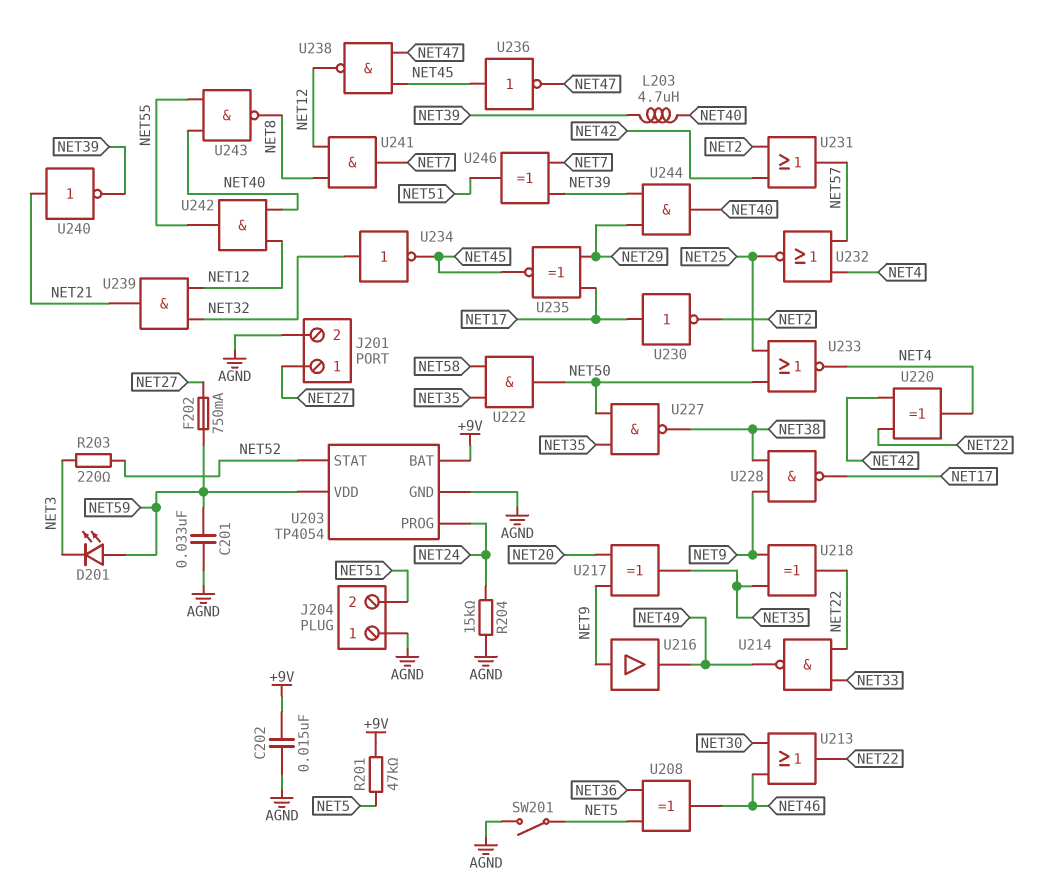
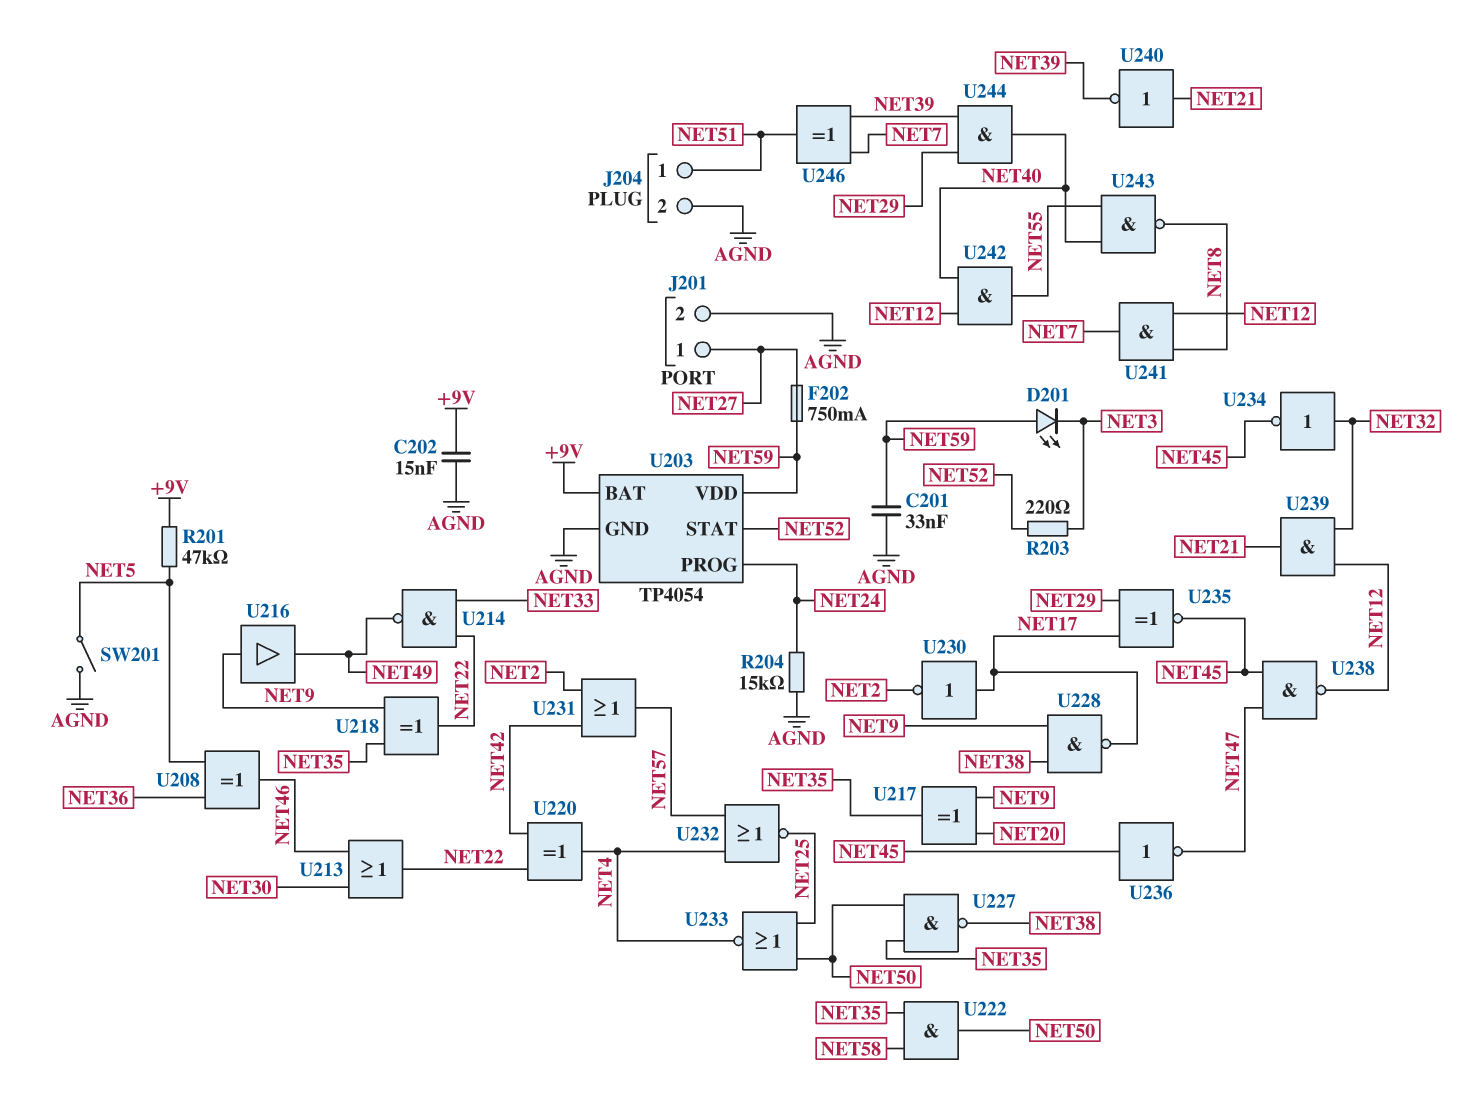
J204 pin 1: AGND -> NET51
J204 pin 2: NET51 -> AGND
L203: 4.7uH (NET39, NET40) -> none

